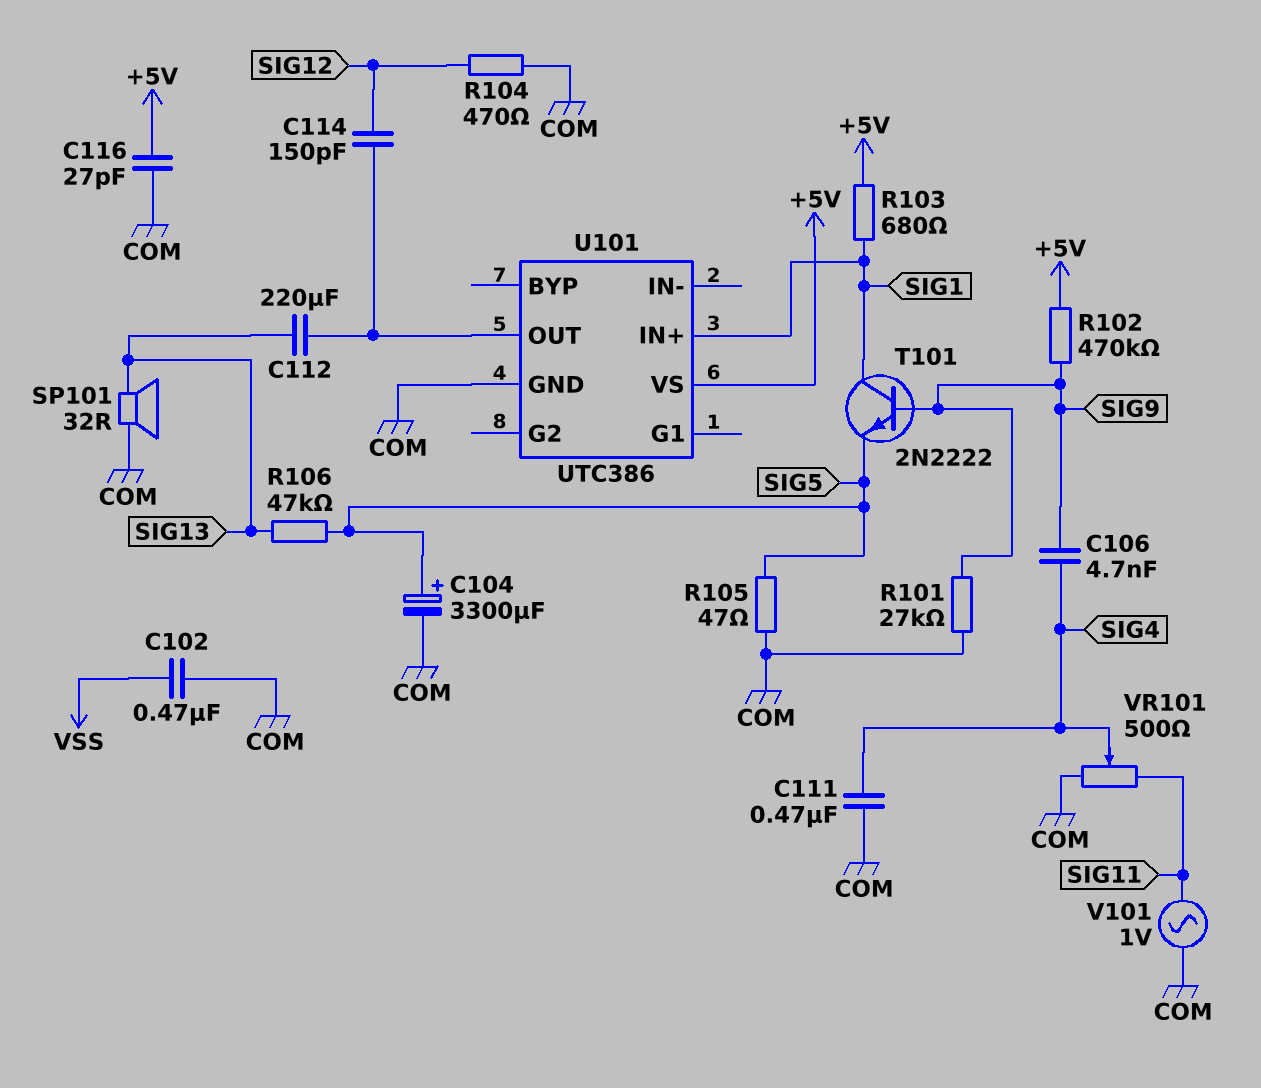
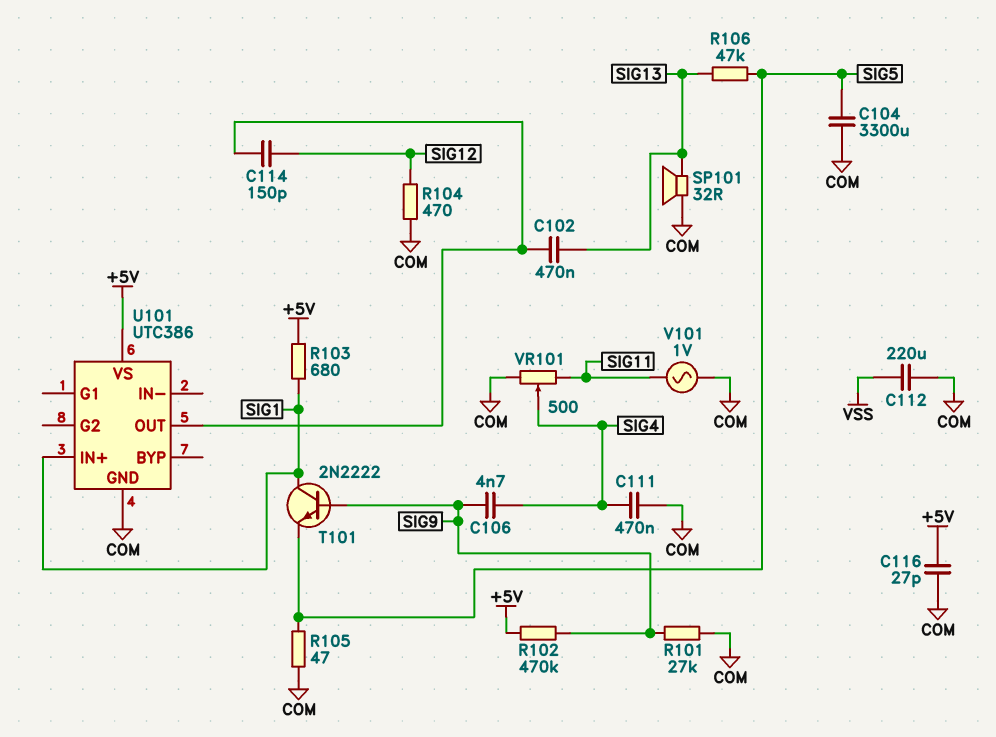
C102: 470nF (COM, VSS) -> 470nF (SIG13, U101/OUT)
C104: 3300uF (plus SIG5, minus COM) -> 3300uF (COM, SIG5)
C112: 220uF (SIG13, U101/OUT) -> 220uF (COM, VSS)

